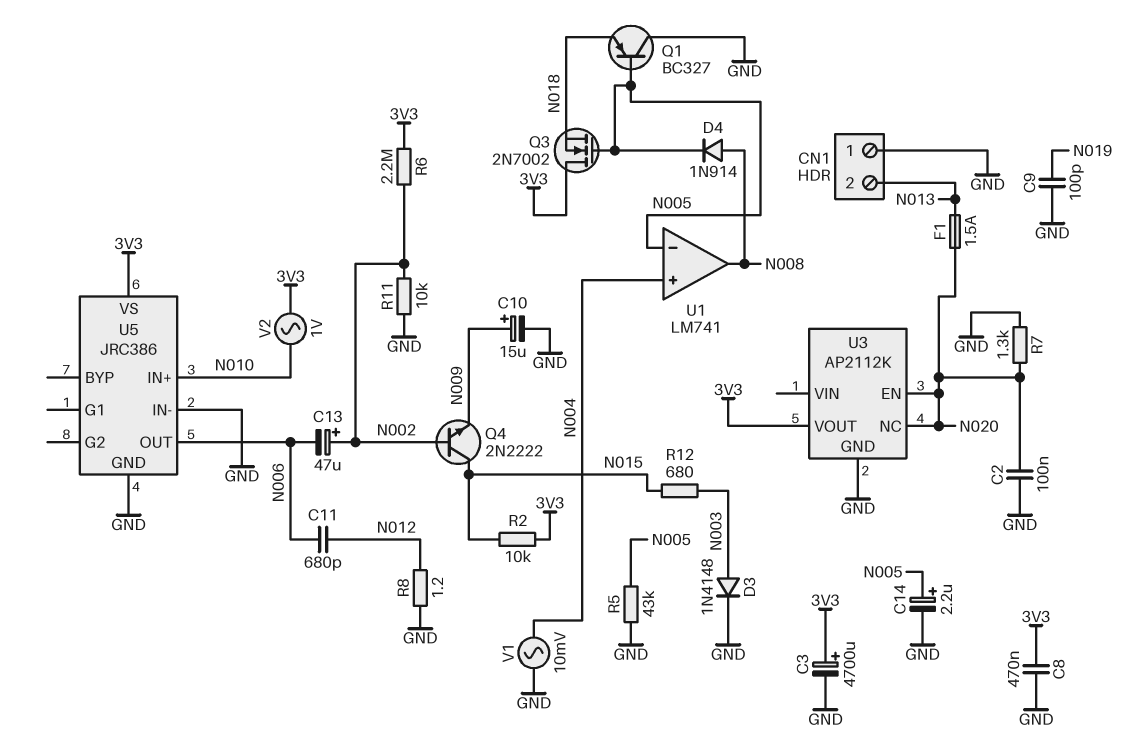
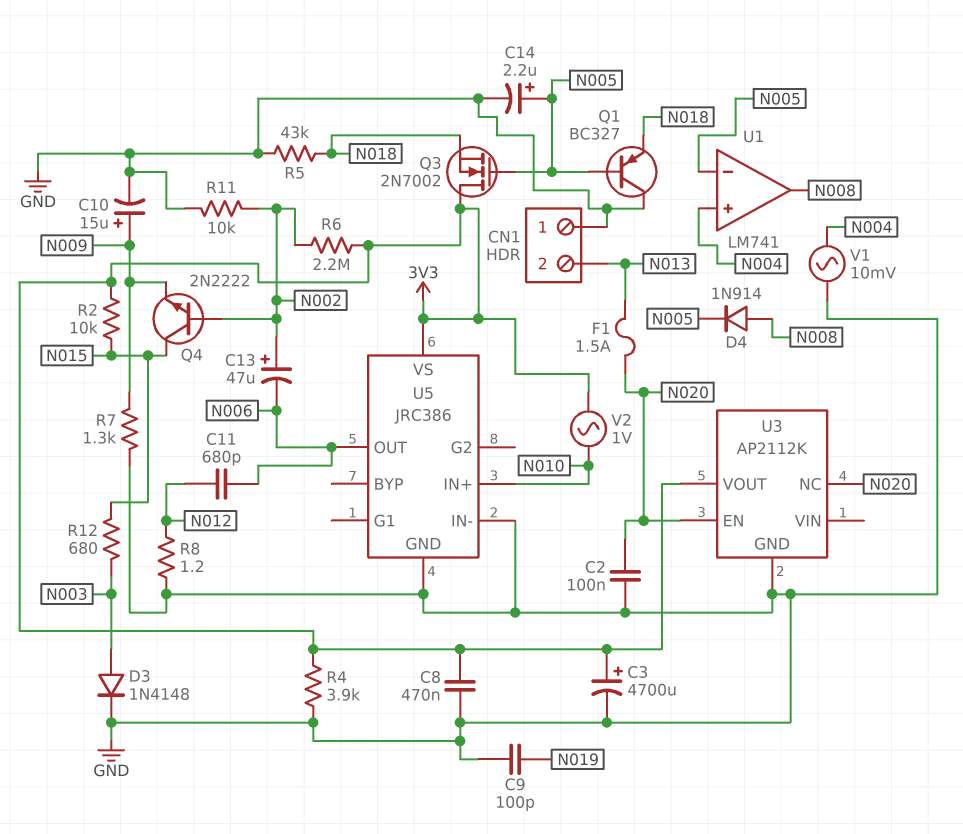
R4: none -> 3.9k (3V3, GND)
R5: 43k (GND, N005) -> 43k (GND, N018)
R7: 1.3k (GND, N020) -> 1.3k (GND, N009)

